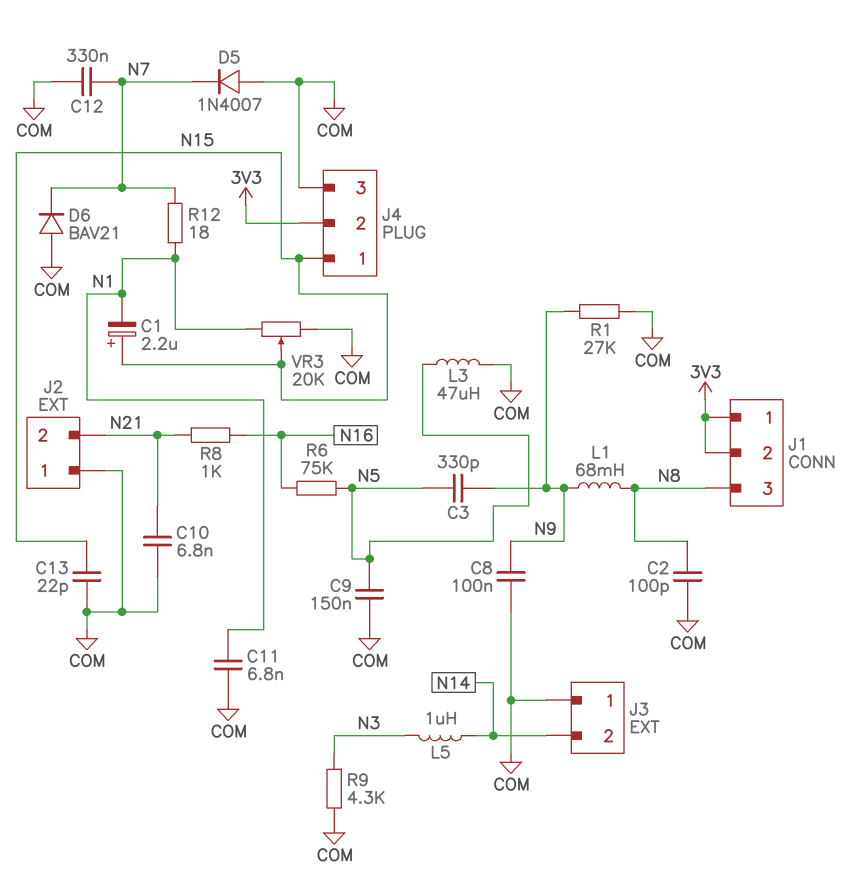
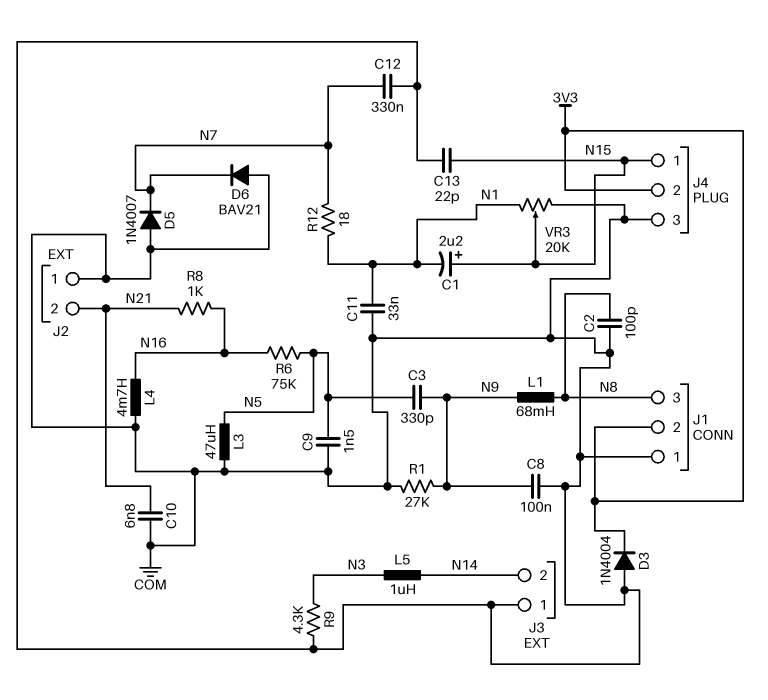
C9: 150nF (COM, N5) -> 1.5nF (COM, N5)
C11: 6.8nF (COM, N1) -> 33nF (COM, N1)
D3: none -> diode 1N4004 (A COM, K 3V3)
J1 pin 1: 3V3 -> COM
L4: none -> 4.7mH (COM, N16)

